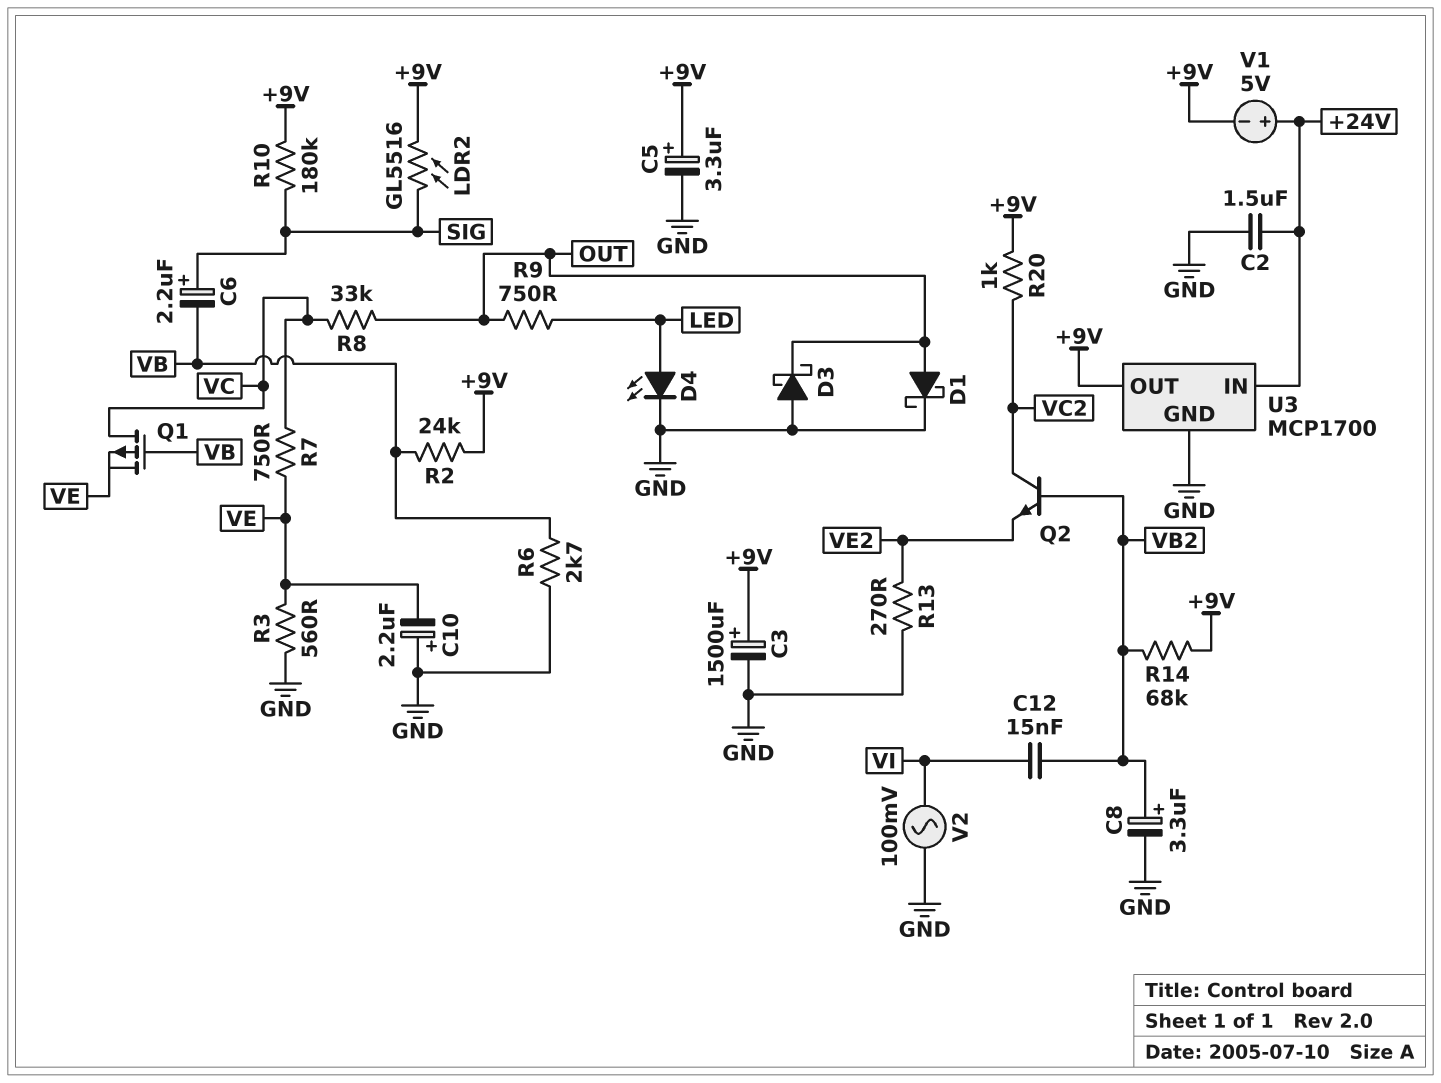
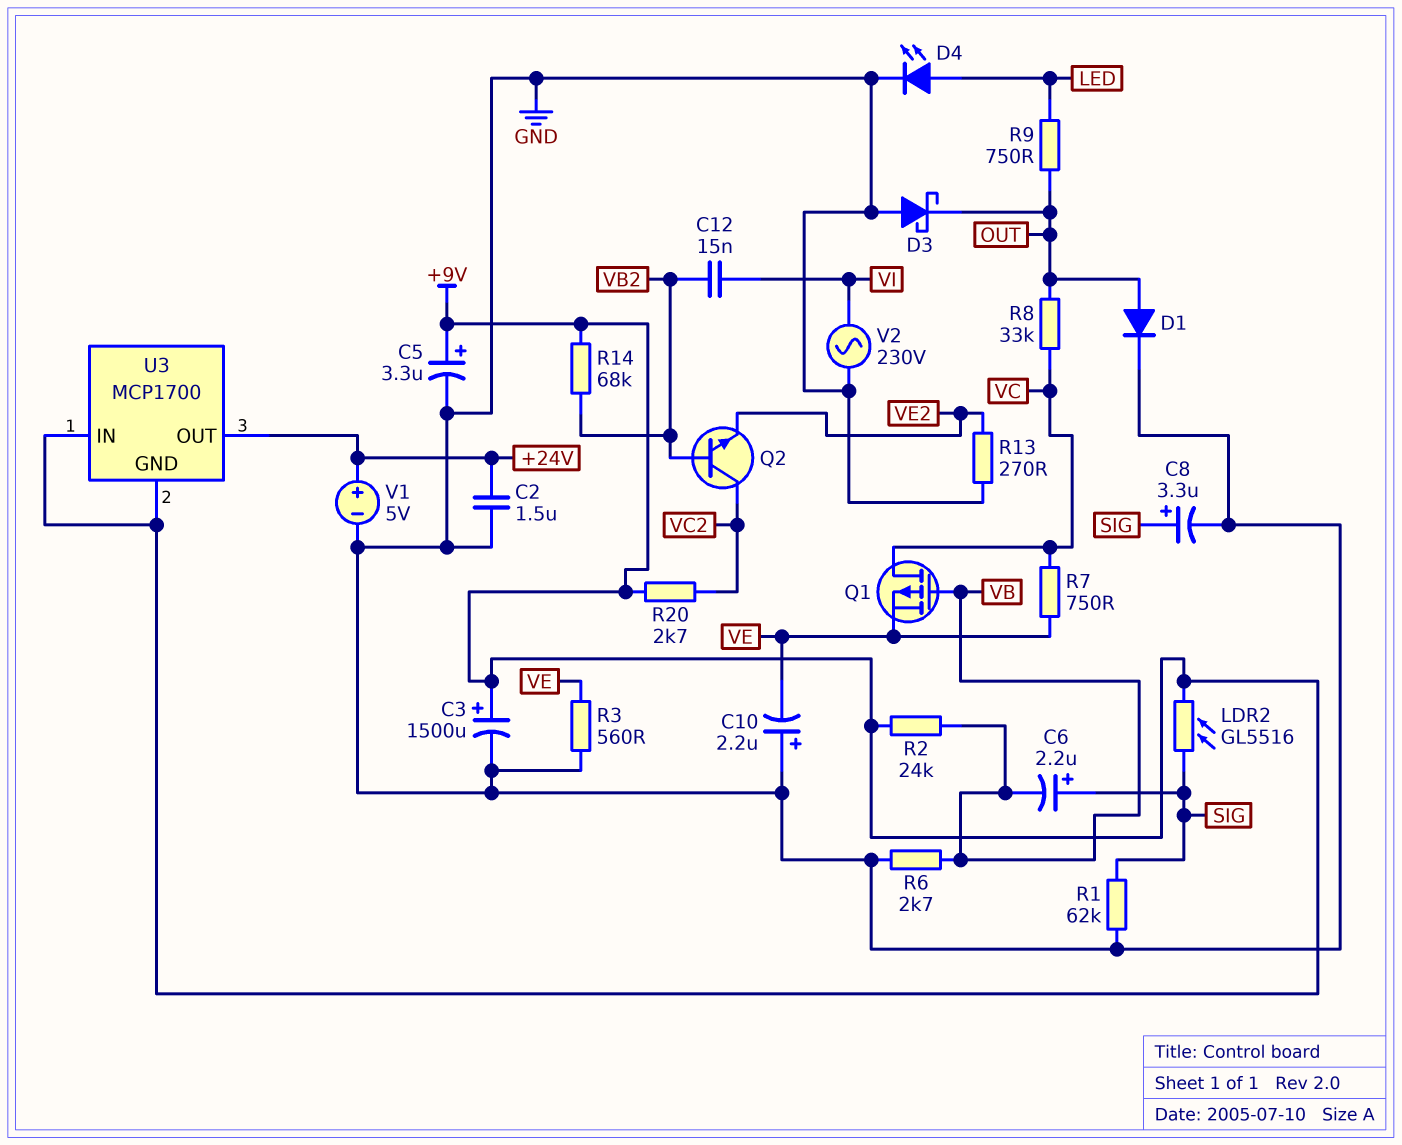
C8: 3.3uF (plus VB2, minus GND) -> 3.3uF (plus SIG, minus GND)
D1: schottky (A OUT, K GND) -> diode (A OUT, K GND)
R1: none -> 62k (GND, SIG)
R10: 180k (+9V, SIG) -> none
R20: 1k (+9V, VC2) -> 2.7k (+9V, VC2)
U3 pin GND: GND -> +9V
U3 pin IN: +24V -> +9V
U3 pin OUT: +9V -> +24V
V1: 5V (plus +24V, minus +9V) -> 5V (plus +24V, minus GND)
V2: AC 100mV (GND, VI) -> AC 230V (GND, VI)

